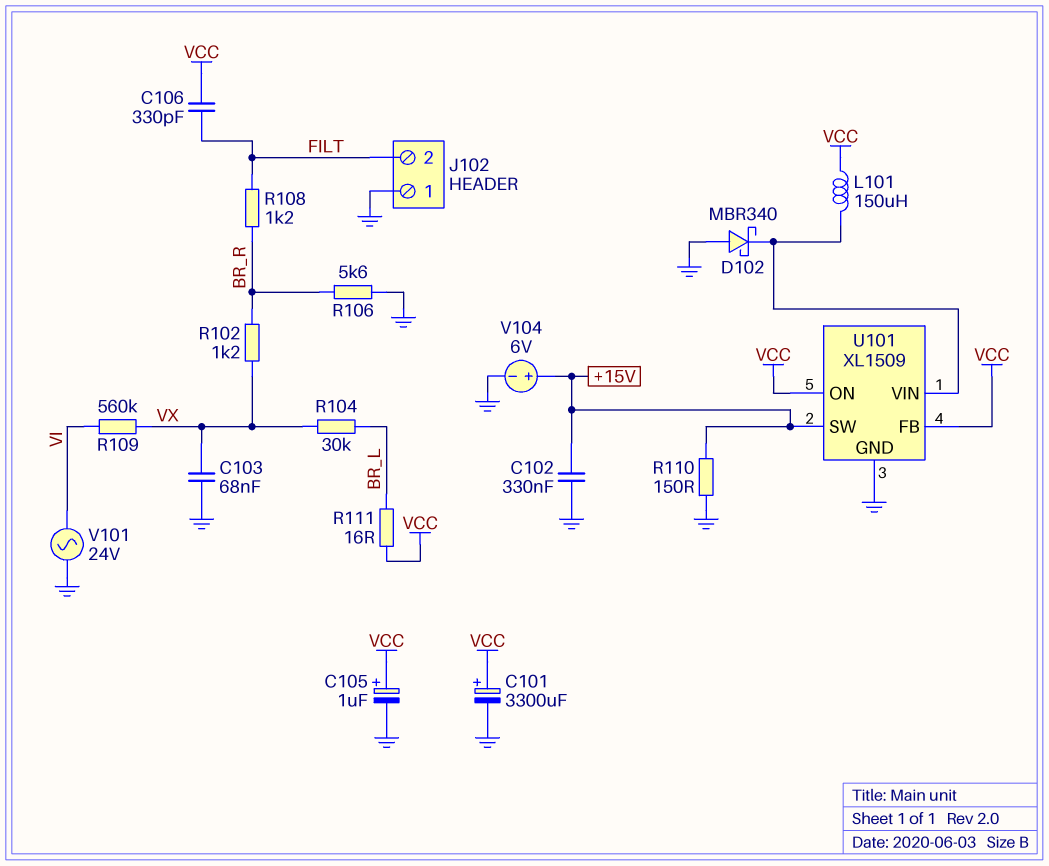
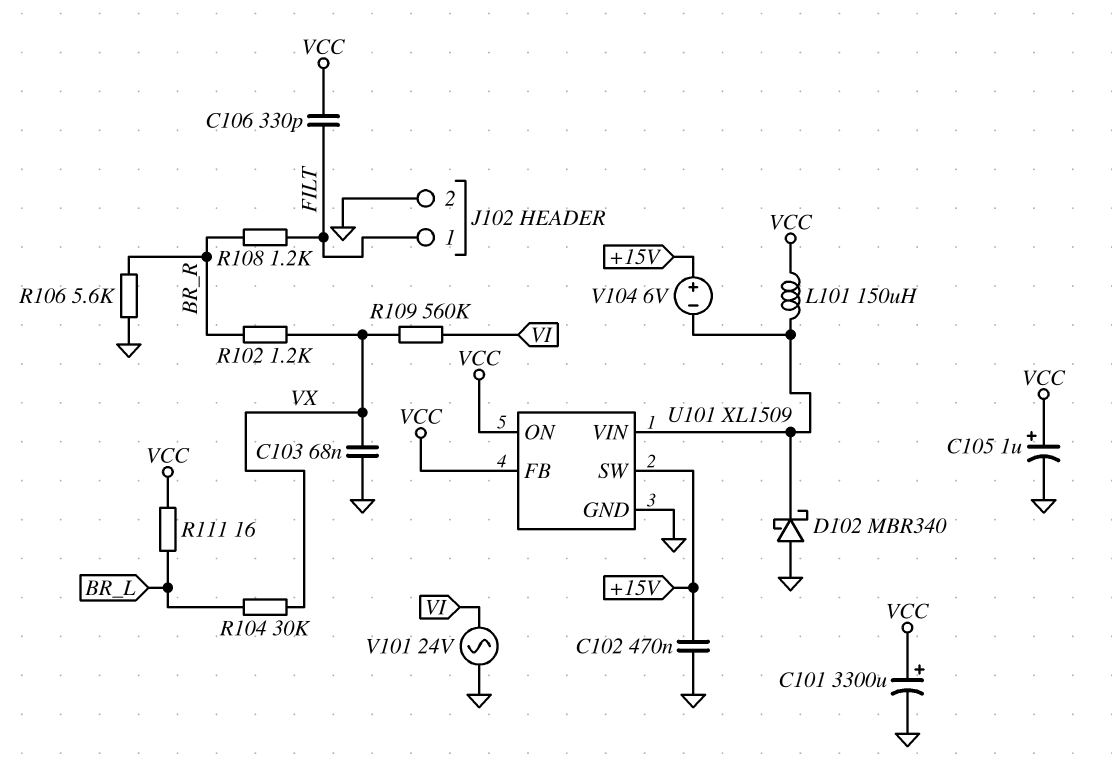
C102: 330nF (+15V, GND) -> 470nF (+15V, GND)
J102 pin 1: GND -> FILT
J102 pin 2: FILT -> GND
R110: 150 (+15V, GND) -> none
V104: 6V (plus +15V, minus GND) -> 6V (plus +15V, minus U101/VIN)

